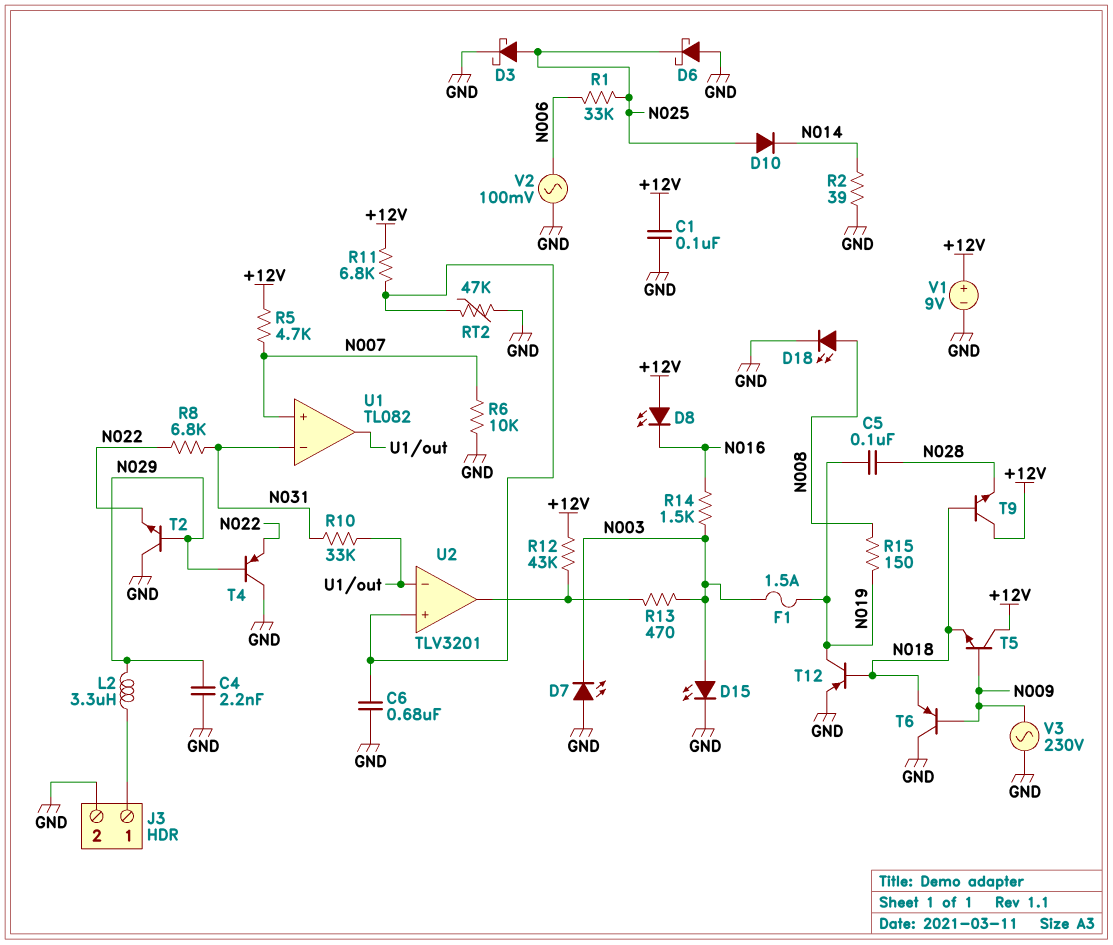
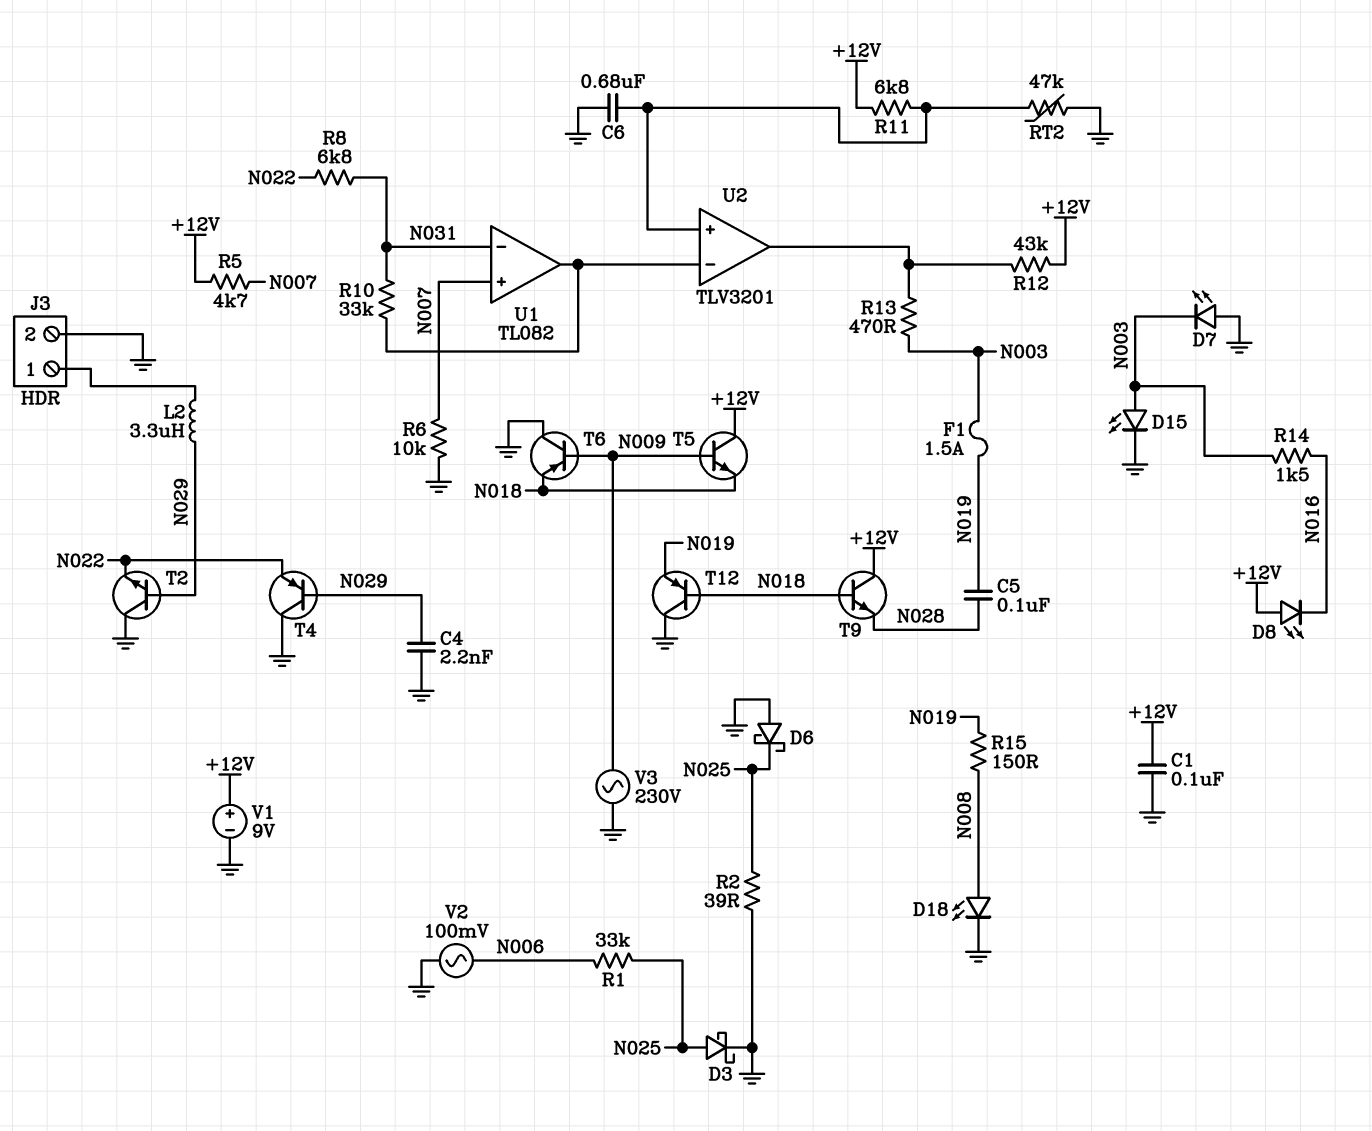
D10: diode (A N025, K N014) -> none
R2: 39 (GND, N014) -> 39 (GND, N025)
T12: PNP (B N018, C N019, E GND) -> PNP (B N018, C GND, E N019)

